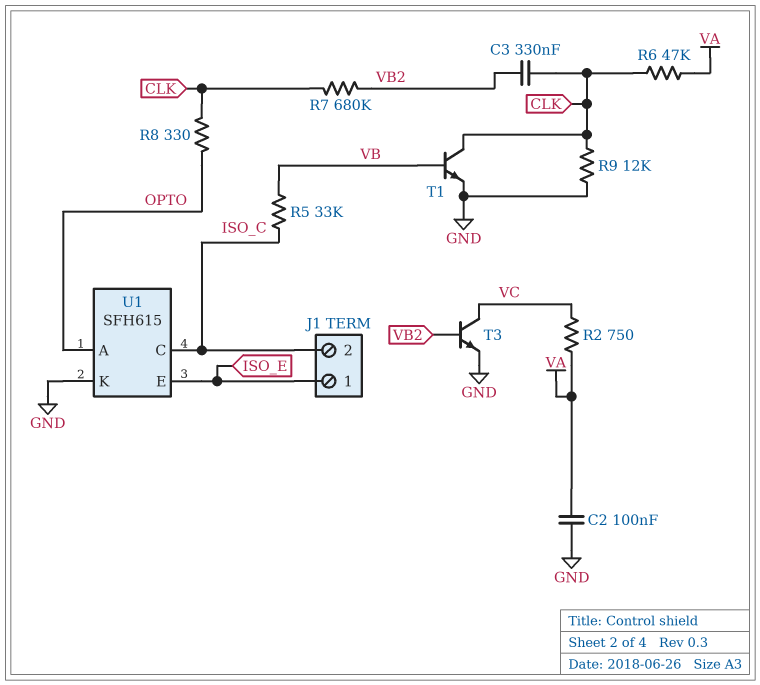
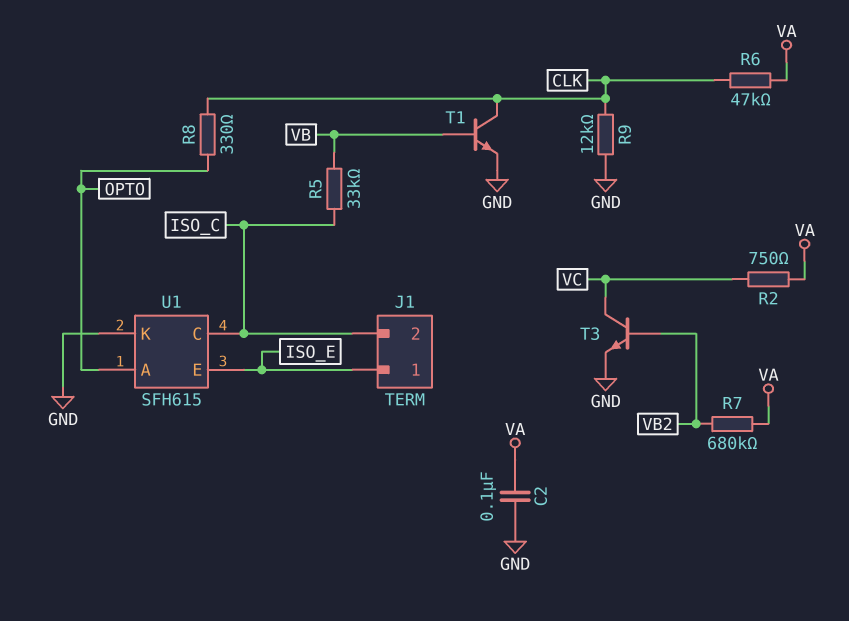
C3: 330nF (CLK, VB2) -> none
R7: 680k (CLK, VB2) -> 680k (VA, VB2)

